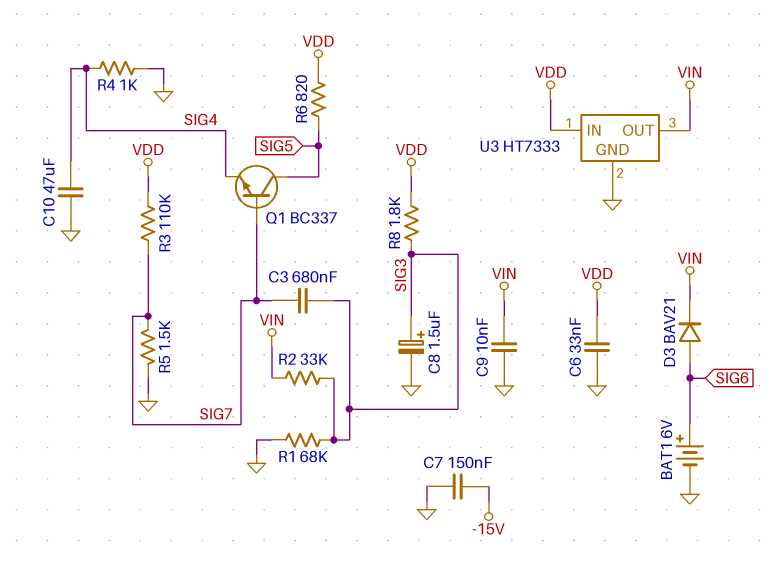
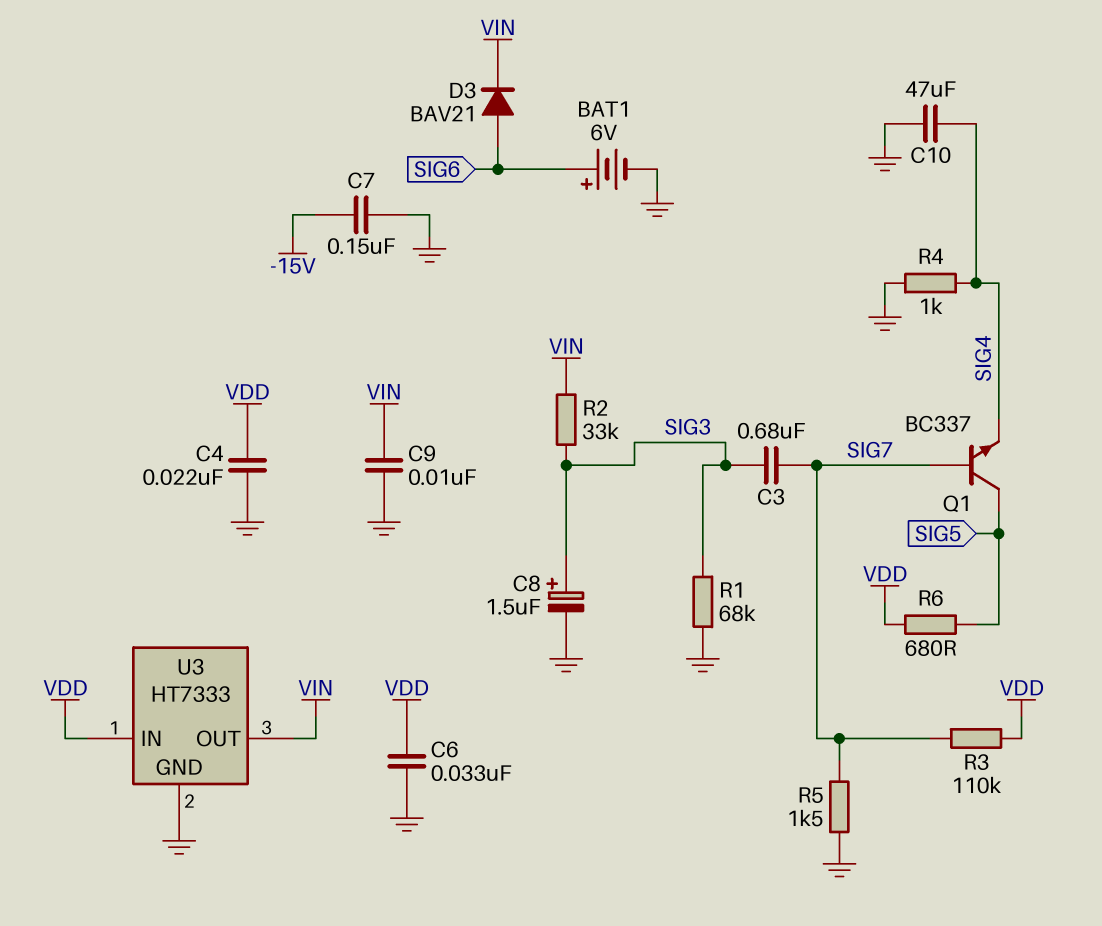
C4: none -> 22nF (GND, VDD)
R6: 820 (SIG5, VDD) -> 680 (SIG5, VDD)
R8: 1.8k (SIG3, VDD) -> none

